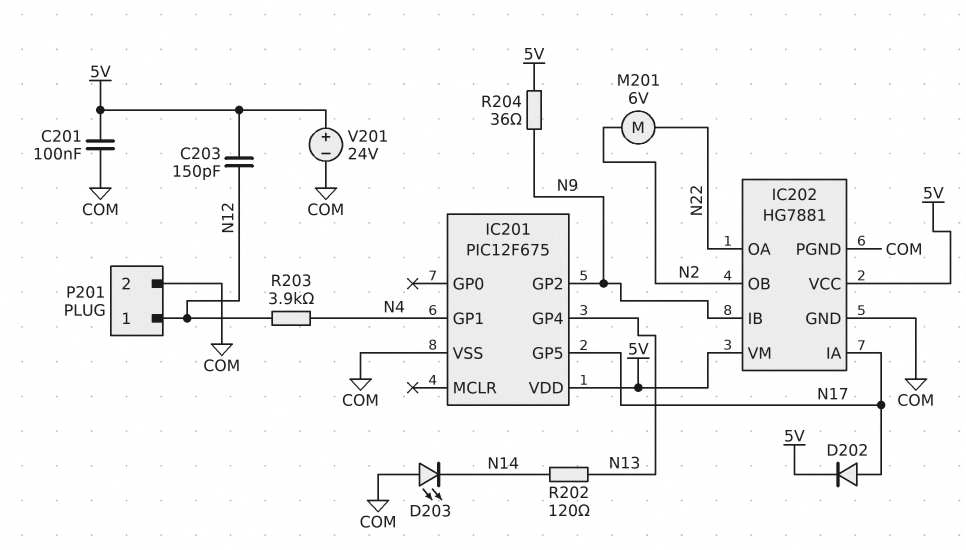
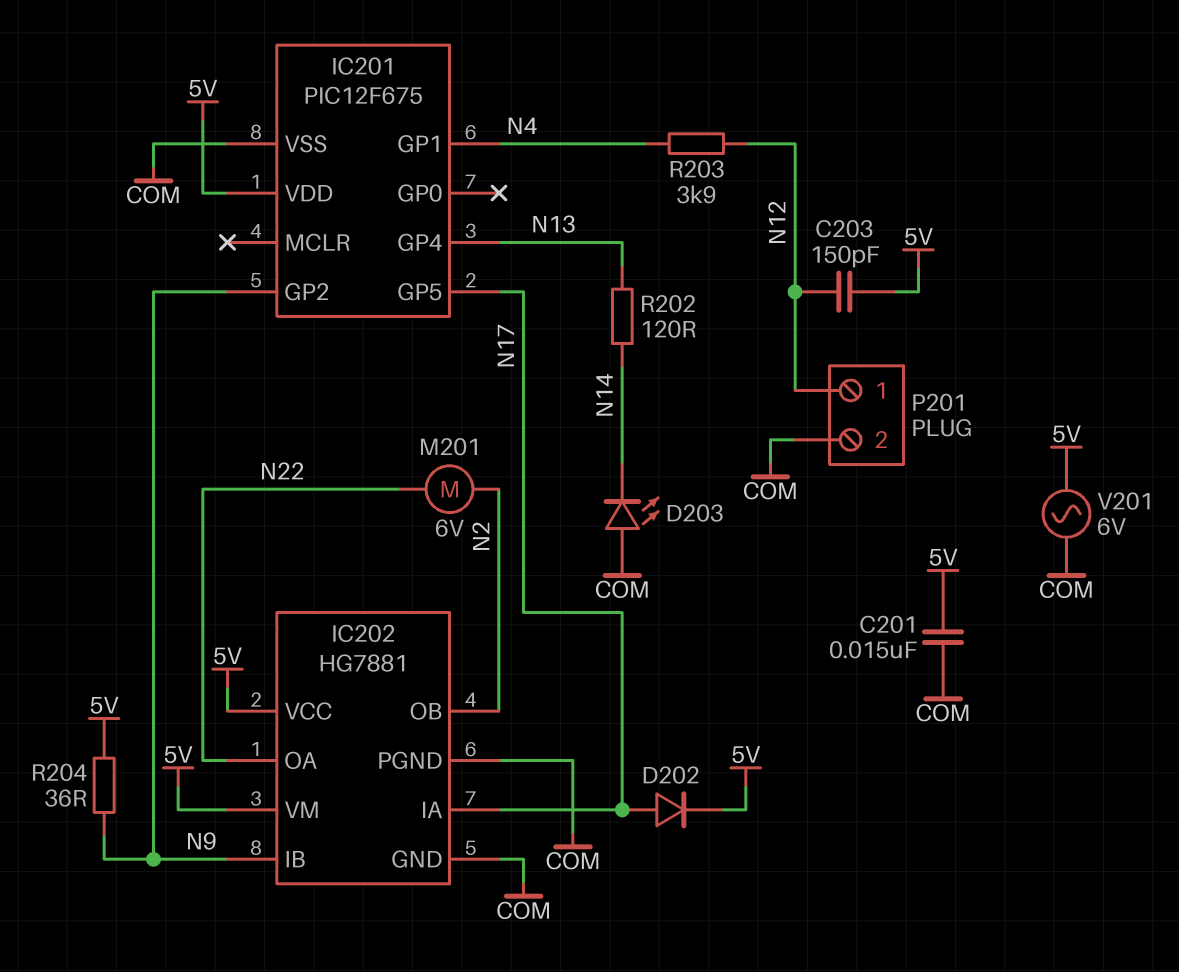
C201: 100nF (5V, COM) -> 15nF (5V, COM)
V201: 24V (plus 5V, minus COM) -> AC 6V (5V, COM)

